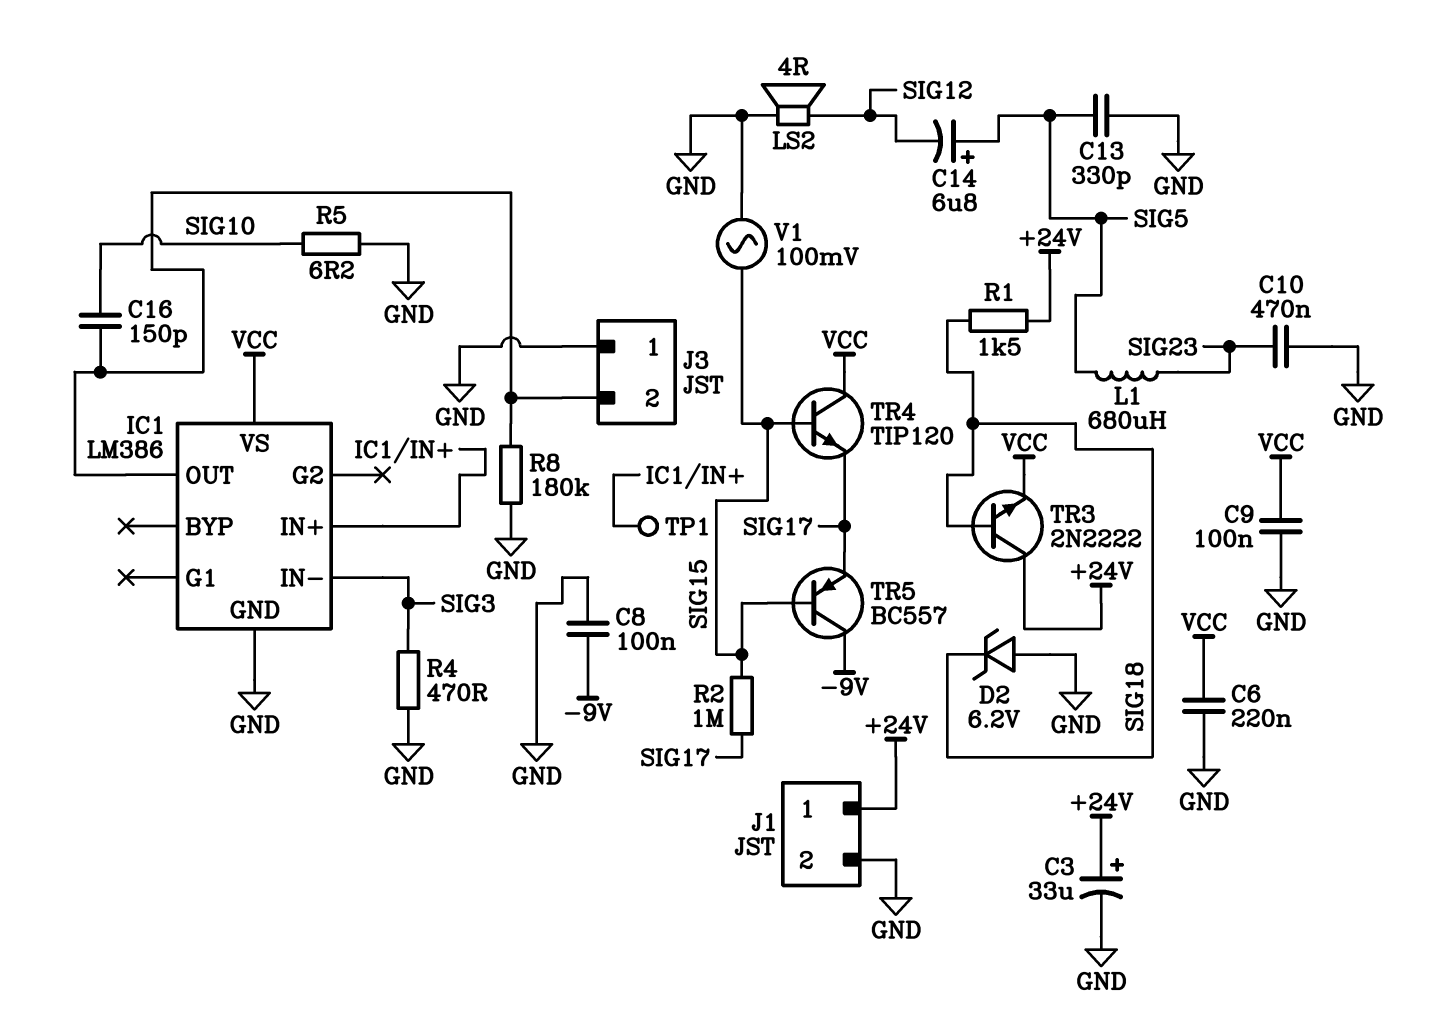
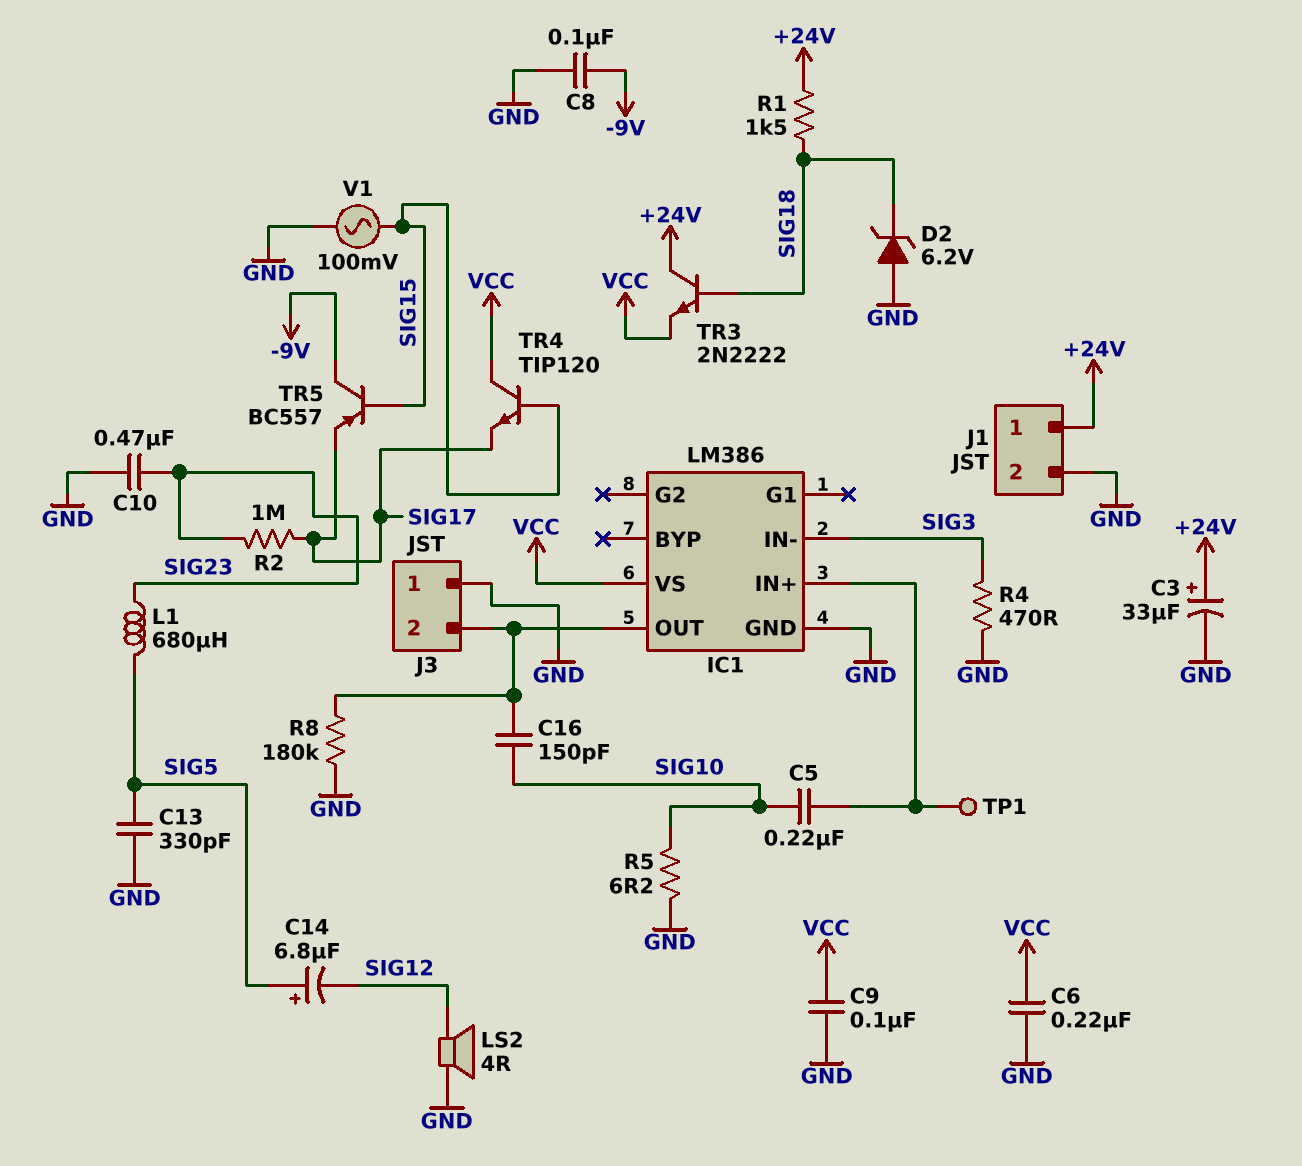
C5: none -> 220nF (IC1/IN+, SIG10)
R2: 1M (SIG15, SIG17) -> 1M (SIG17, SIG23)

